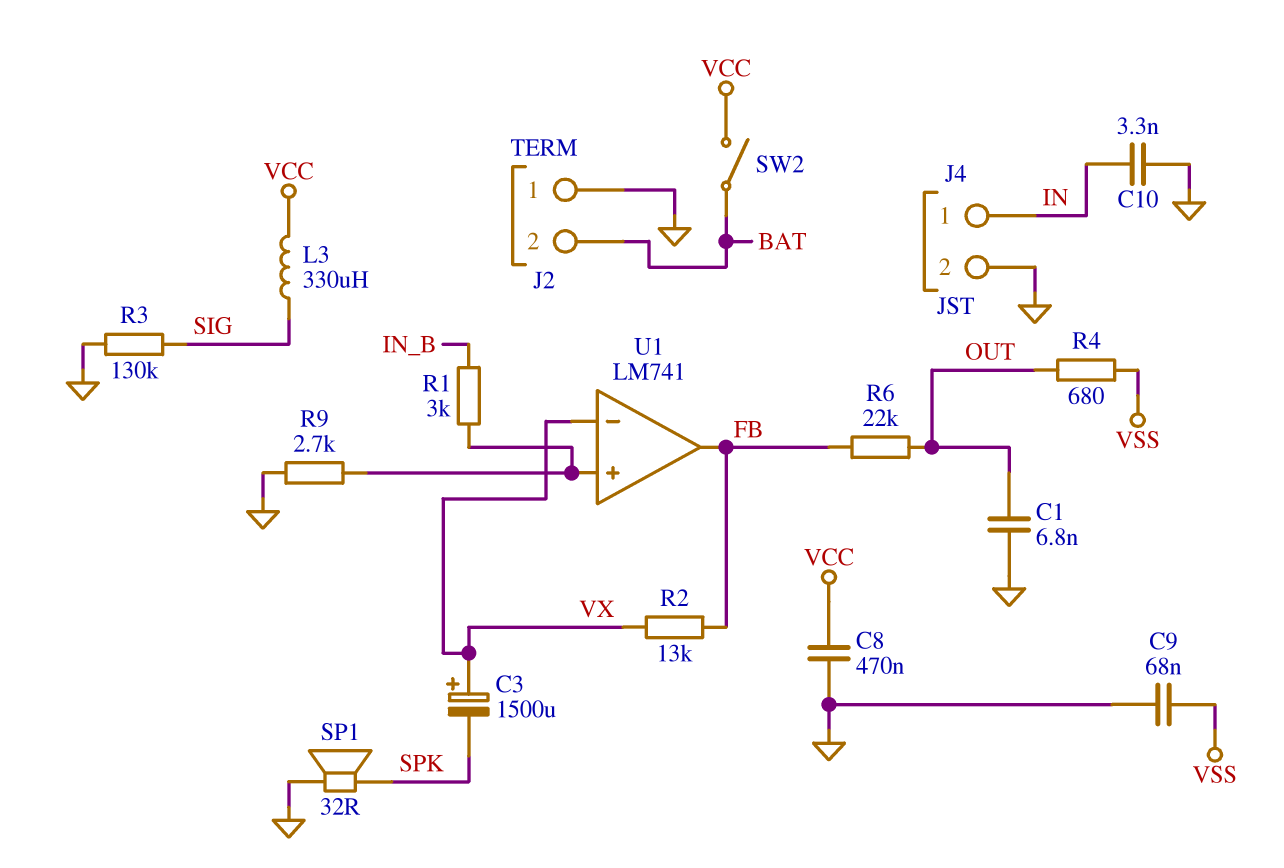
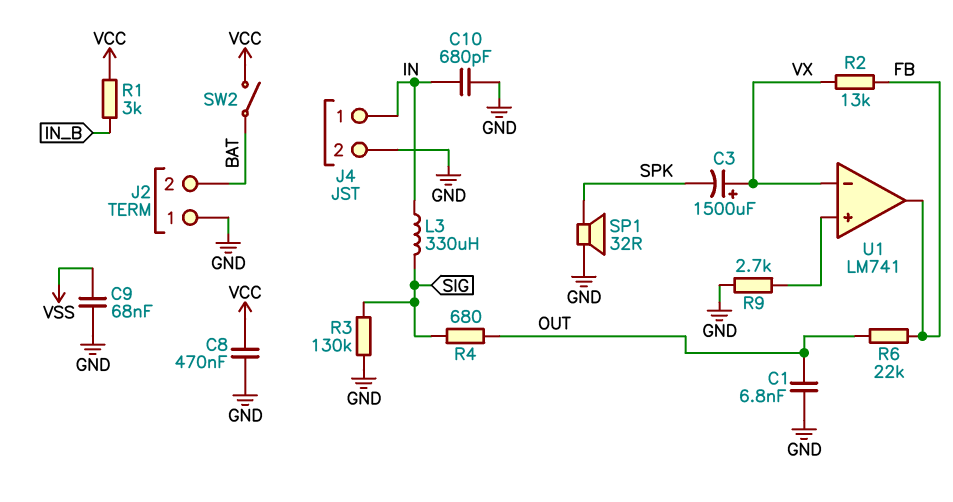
C10: 3.3nF (GND, IN) -> 680pF (GND, IN)
L3: 330uH (SIG, VCC) -> 330uH (IN, SIG)
R1: 3k (IN_B, U1/in+) -> 3k (IN_B, VCC)
R4: 680 (OUT, VSS) -> 680 (OUT, SIG)

